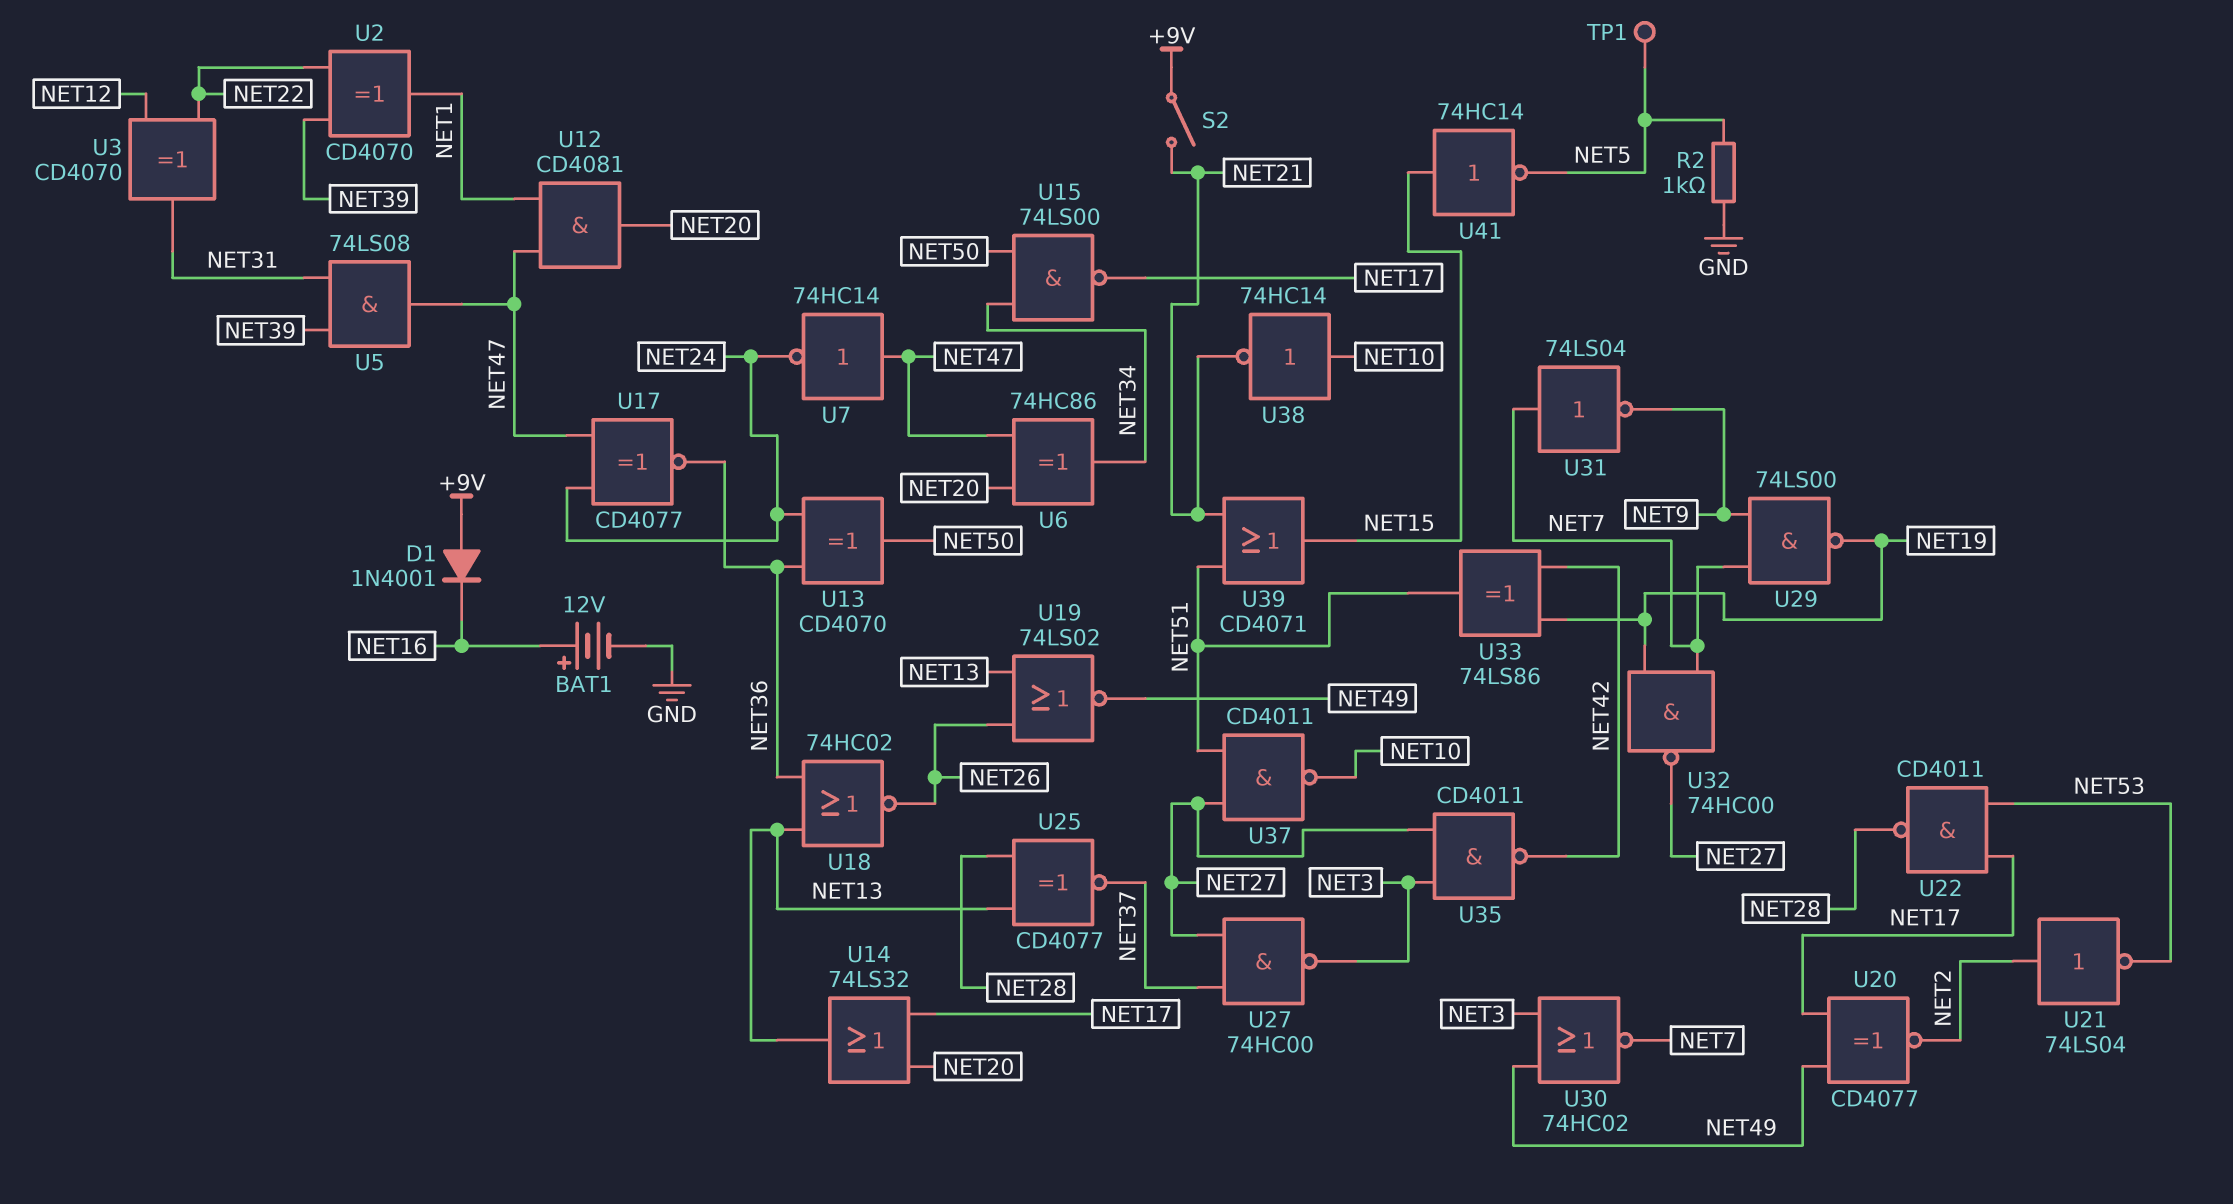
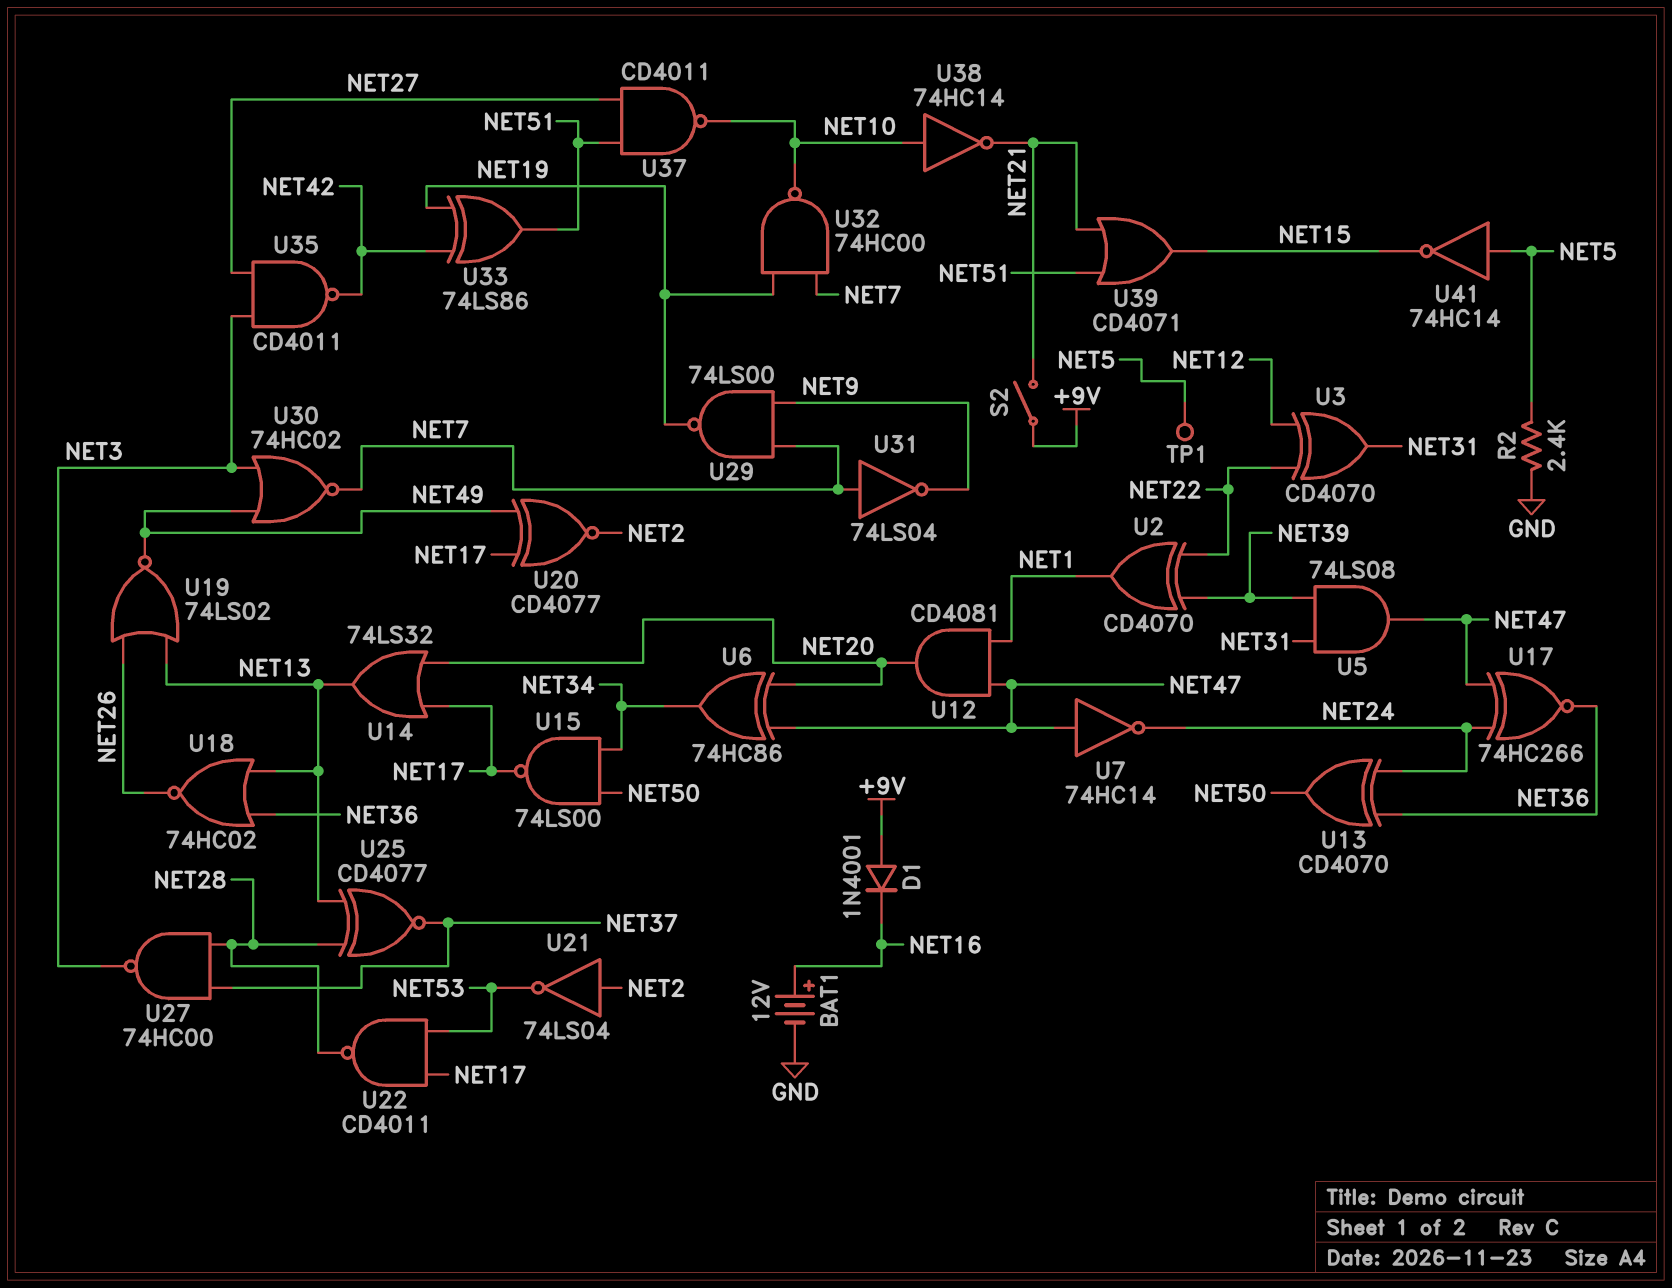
R2: 1k (GND, NET5) -> 2.4k (GND, NET5)
U17: XNOR CD4077 (in NET24, in NET47, out NET36) -> XNOR 74HC266 (in NET24, in NET47, out NET36)
U27: NAND 74HC00 (in NET27, in NET37, out NET3) -> NAND 74HC00 (in NET28, in NET37, out NET3)
U32: NAND 74HC00 (in NET7, in NET19, out NET27) -> NAND 74HC00 (in NET7, in NET19, out NET10)
U41: NOT 74HC14 (in NET15, out NET5) -> NOT 74HC14 (in NET5, out NET15)

